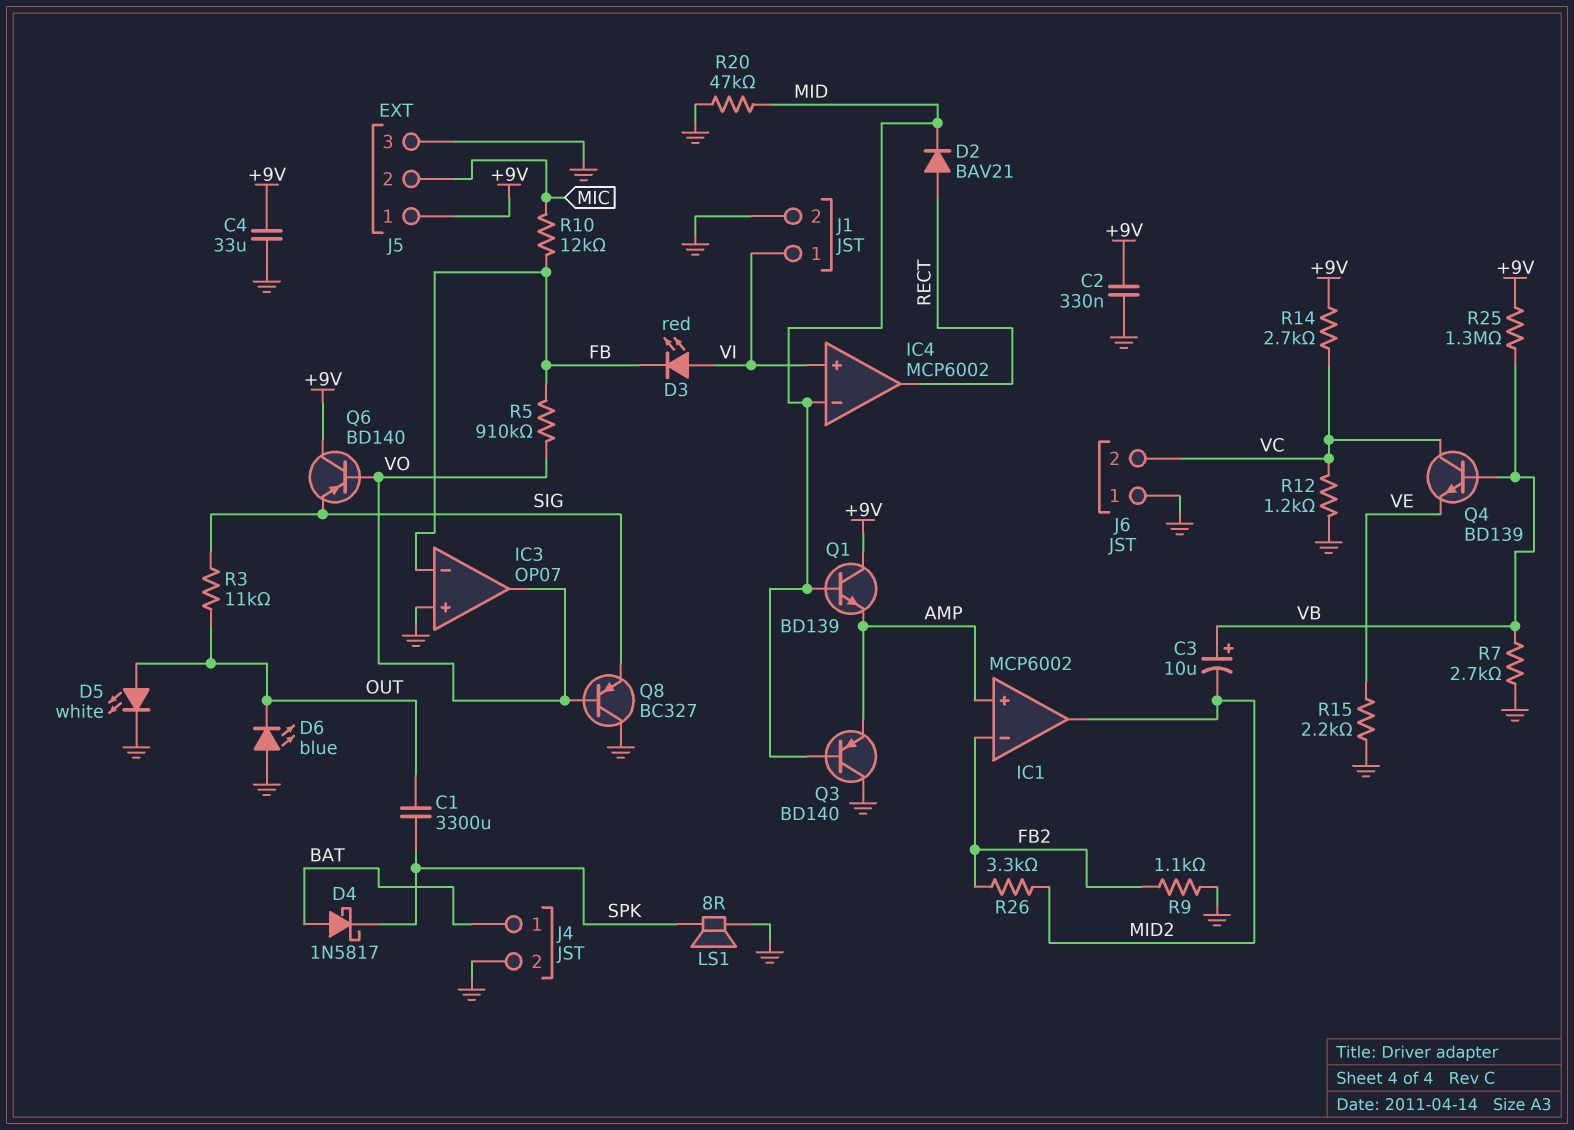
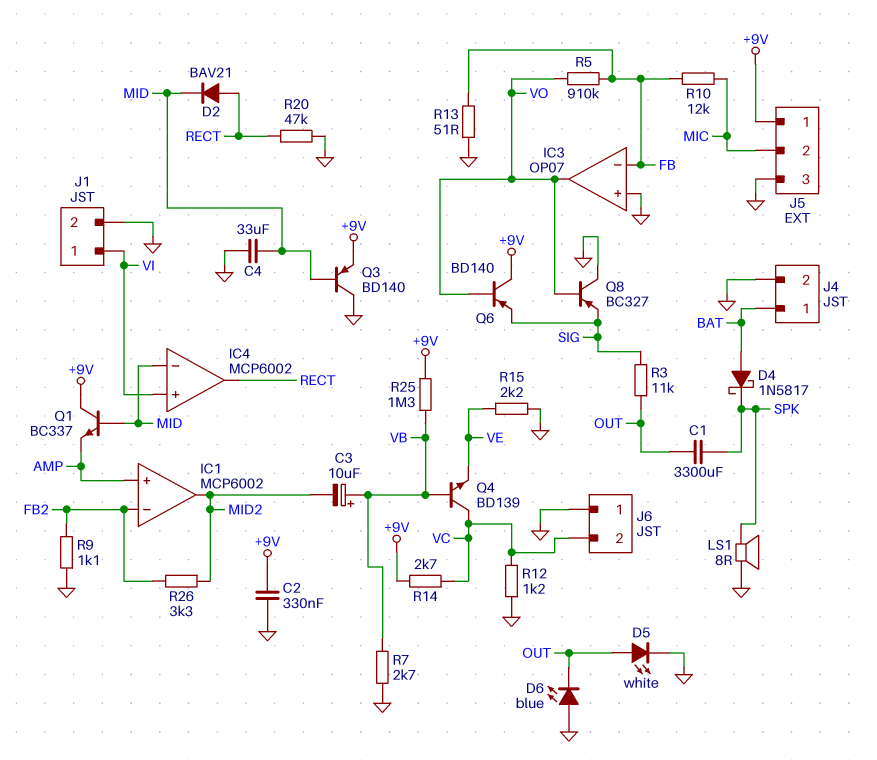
C4: 33uF (+9V, GND) -> 33uF (GND, MID)
D3: LED red (A VI, K FB) -> none
Q1: NPN BD139 (B MID, C +9V, E AMP) -> NPN BC337 (B MID, C +9V, E AMP)
Q3: PNP BD140 (B MID, C GND, E AMP) -> PNP BD140 (B MID, C GND, E +9V)
R13: none -> 51 (FB, GND)
R20: 47k (GND, MID) -> 47k (GND, RECT)

